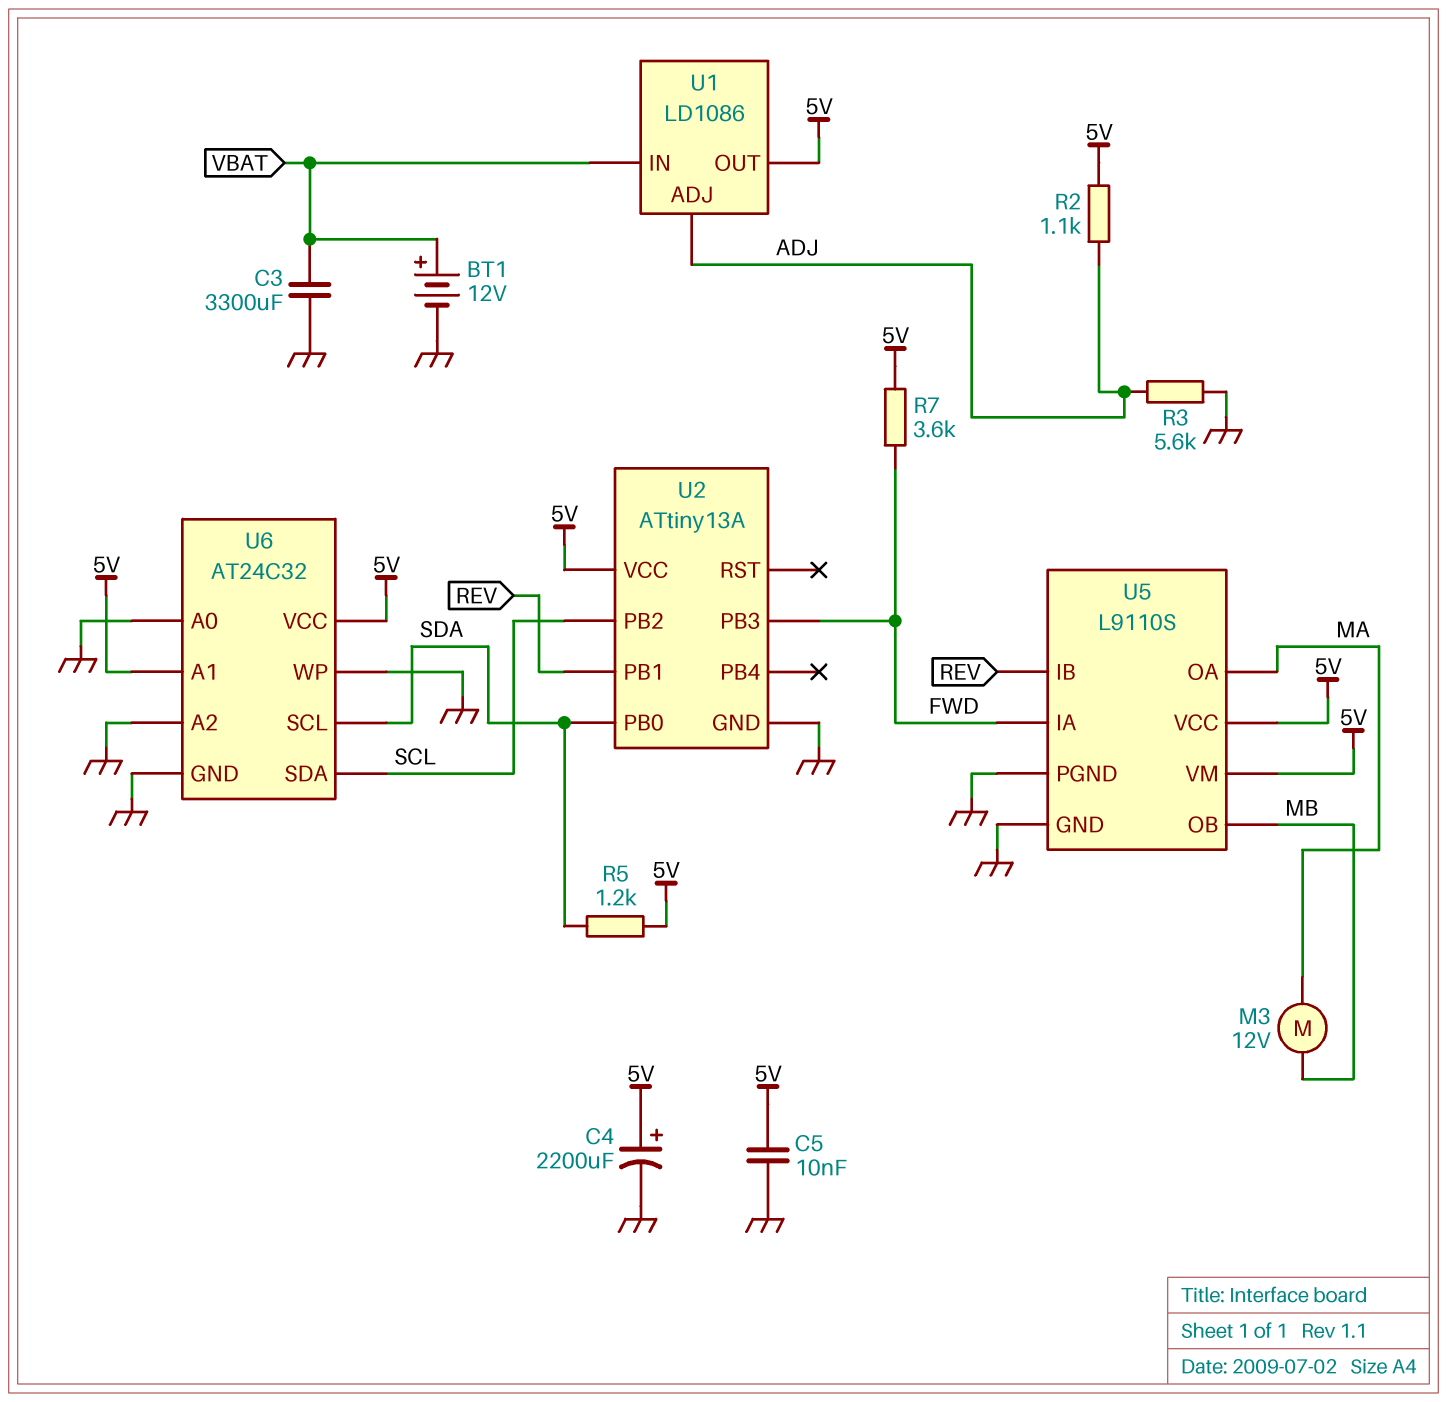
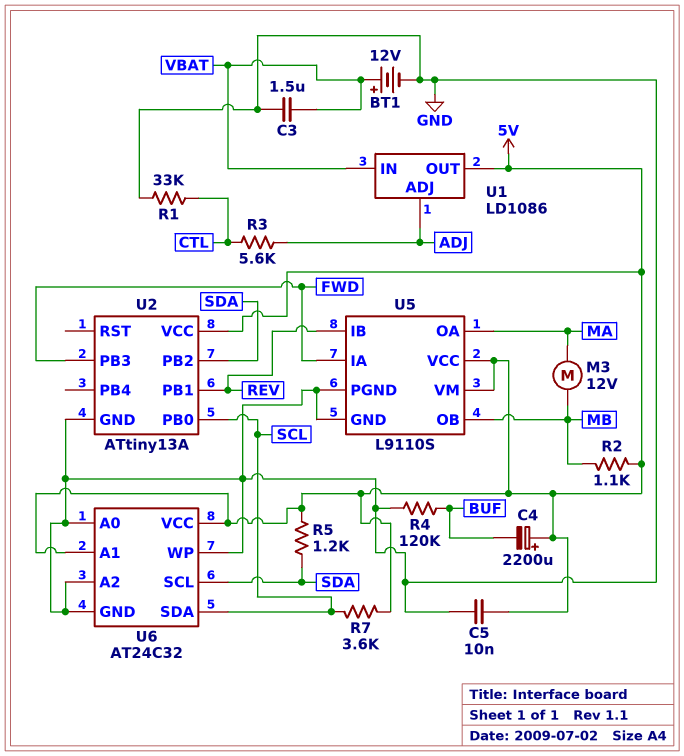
C3: 3300uF (GND, VBAT) -> 1.5uF (GND, VBAT)
C4: 2200uF (plus 5V, minus GND) -> 2200uF (plus 5V, minus BUF)
R1: none -> 33k (CTL, GND)
R2: 1.1k (5V, ADJ) -> 1.1k (5V, MB)
R3: 5.6k (ADJ, GND) -> 5.6k (ADJ, CTL)
R4: none -> 120k (BUF, GND)
R7: 3.6k (5V, FWD) -> 3.6k (5V, SCL)
U2 pin PB0: SDA -> SCL
U2 pin PB2: SCL -> SDA

